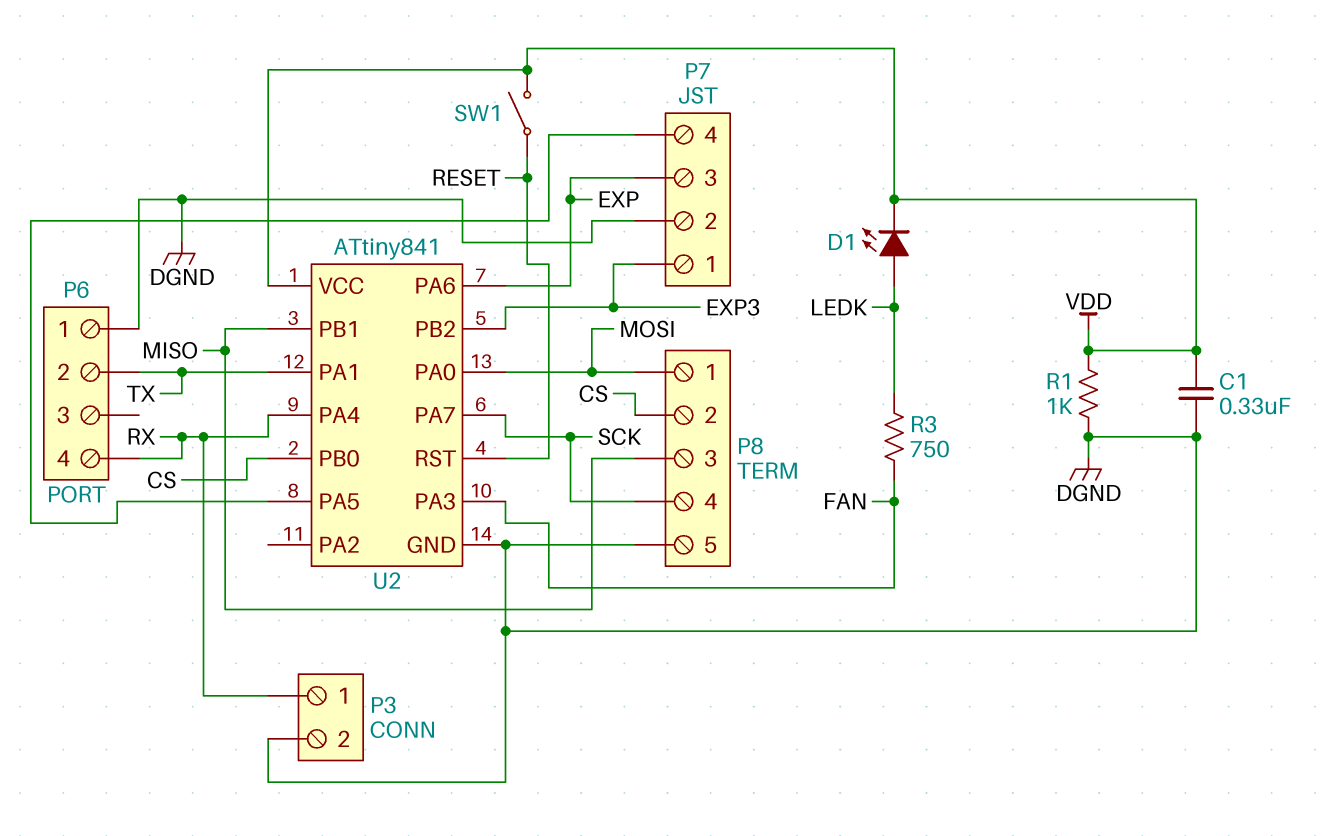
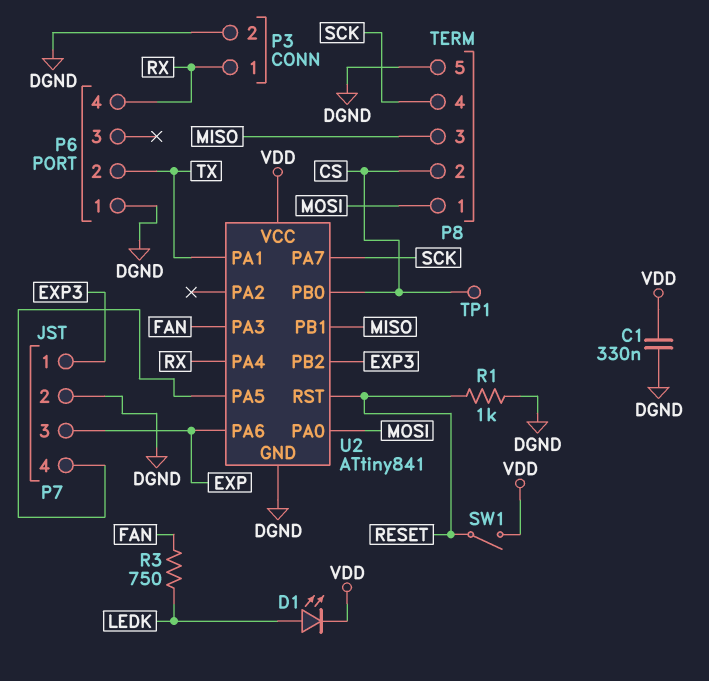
R1: 1k (DGND, VDD) -> 1k (DGND, RESET)
TP1: none -> test point (CS)

